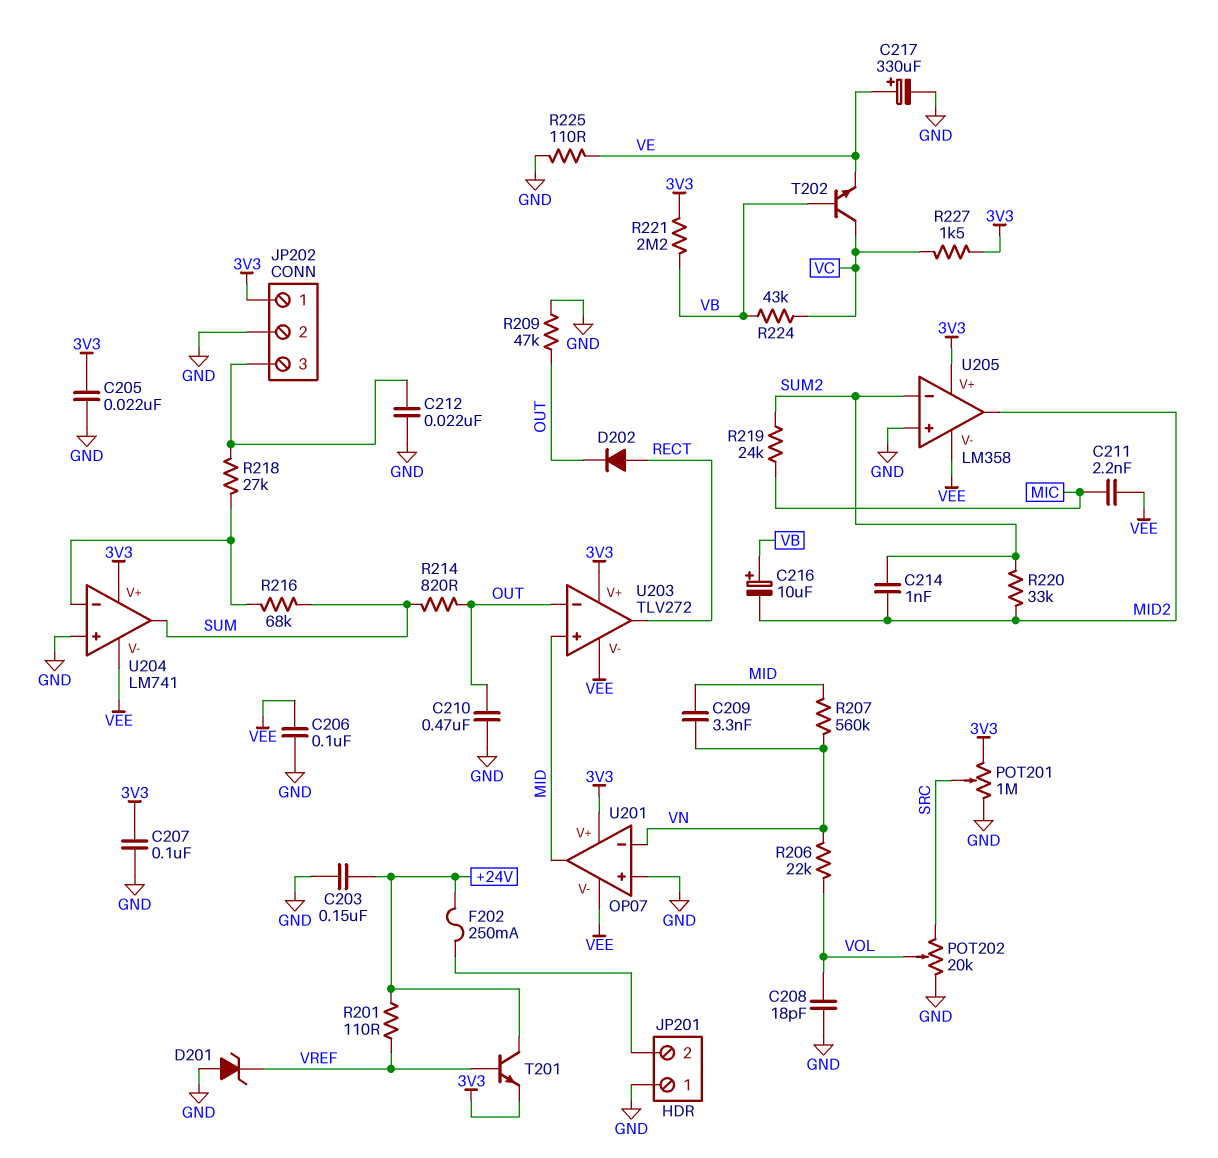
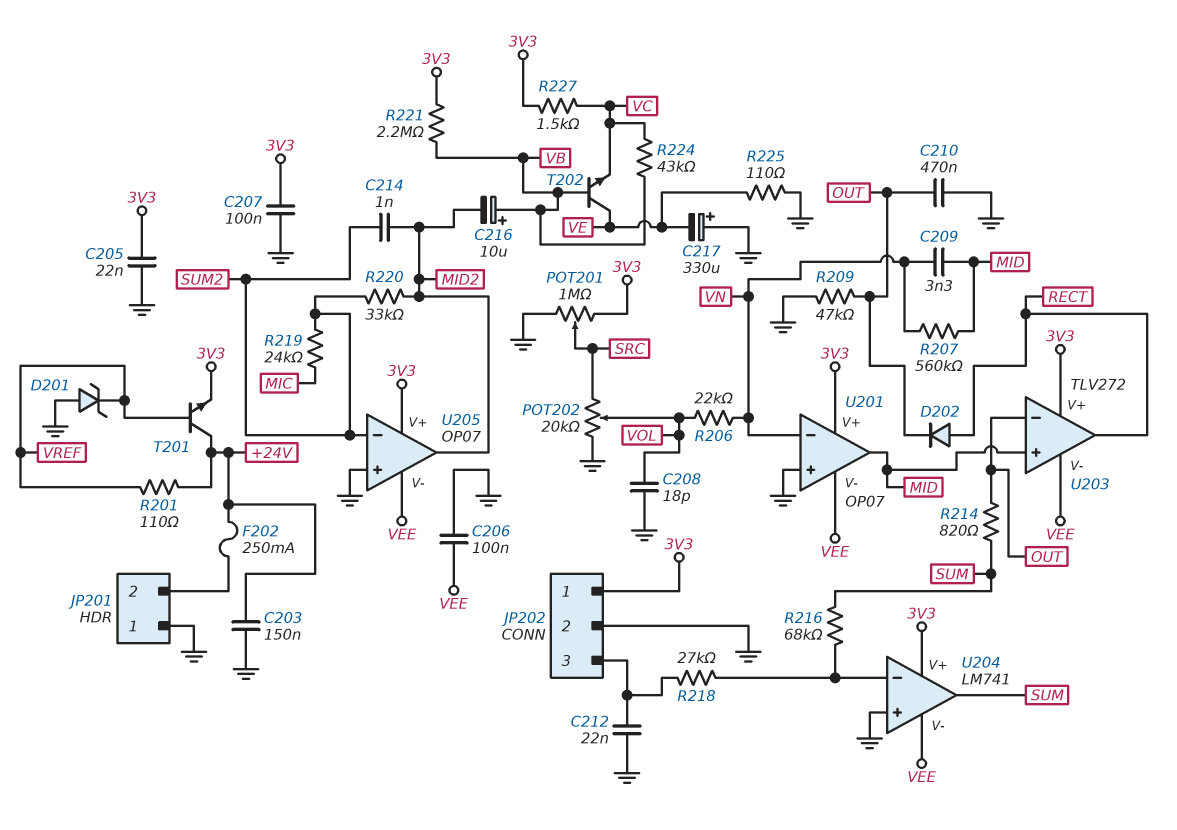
C211: 2.2nF (MIC, VEE) -> none
C217: 330uF (plus VE, minus GND) -> 330uF (plus GND, minus VE)
T202: NPN (B VB, C VC, E VE) -> NPN (B VB, C VE, E VC)
U205: LM358 -> OP07

